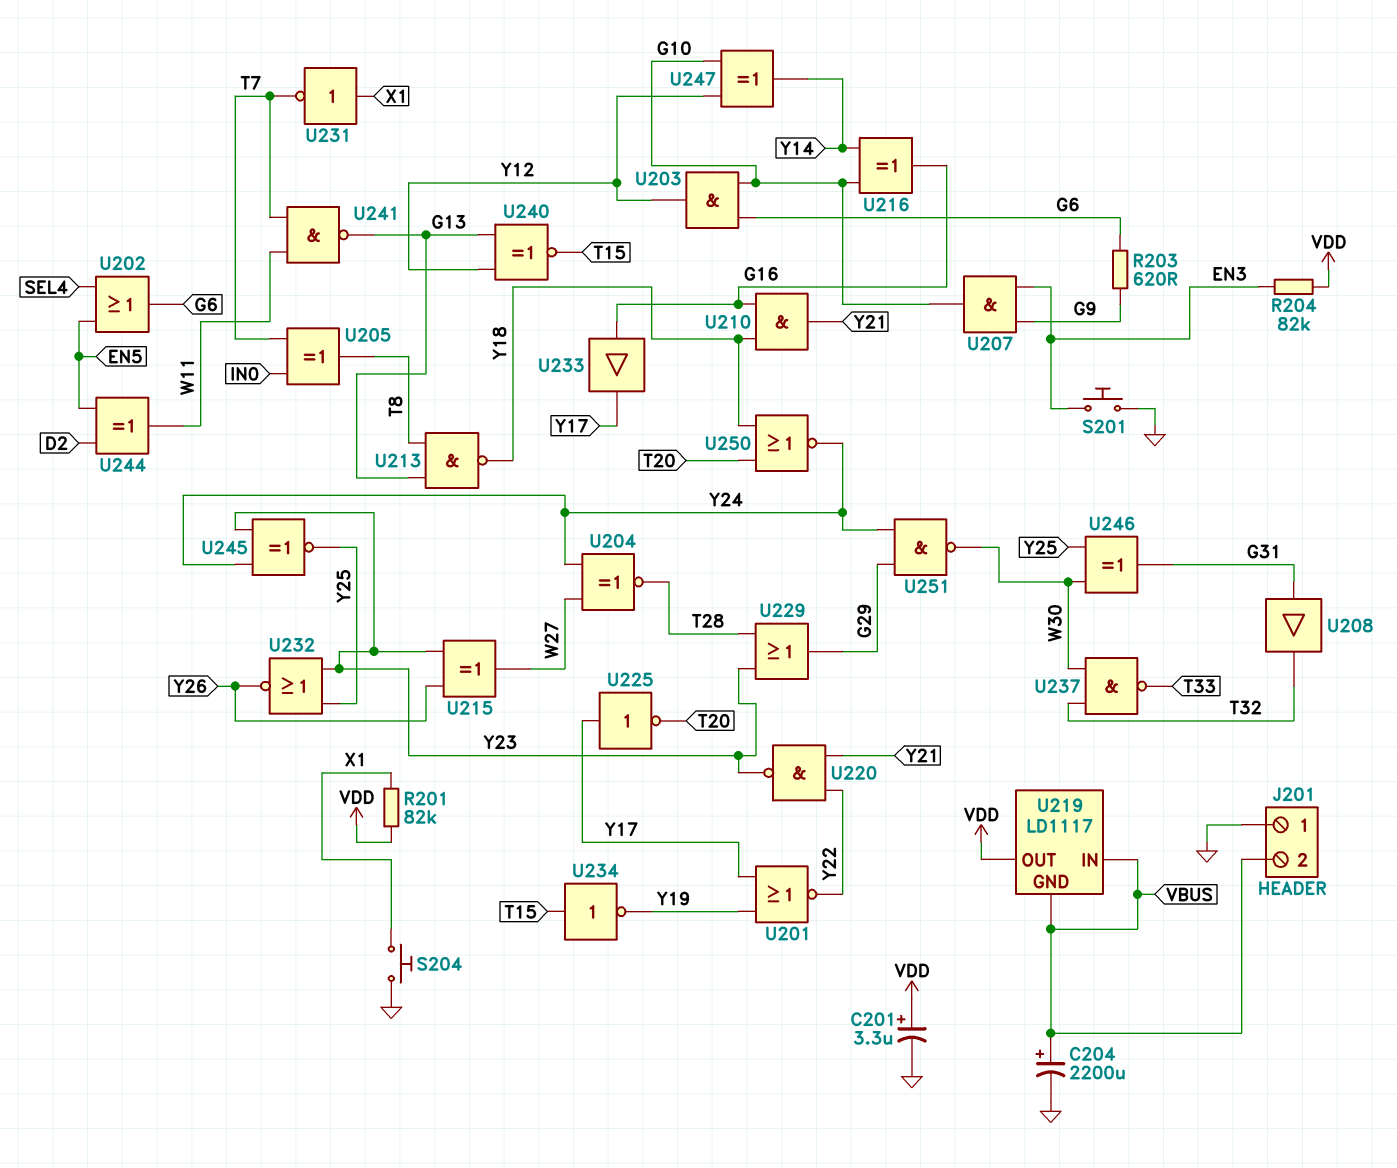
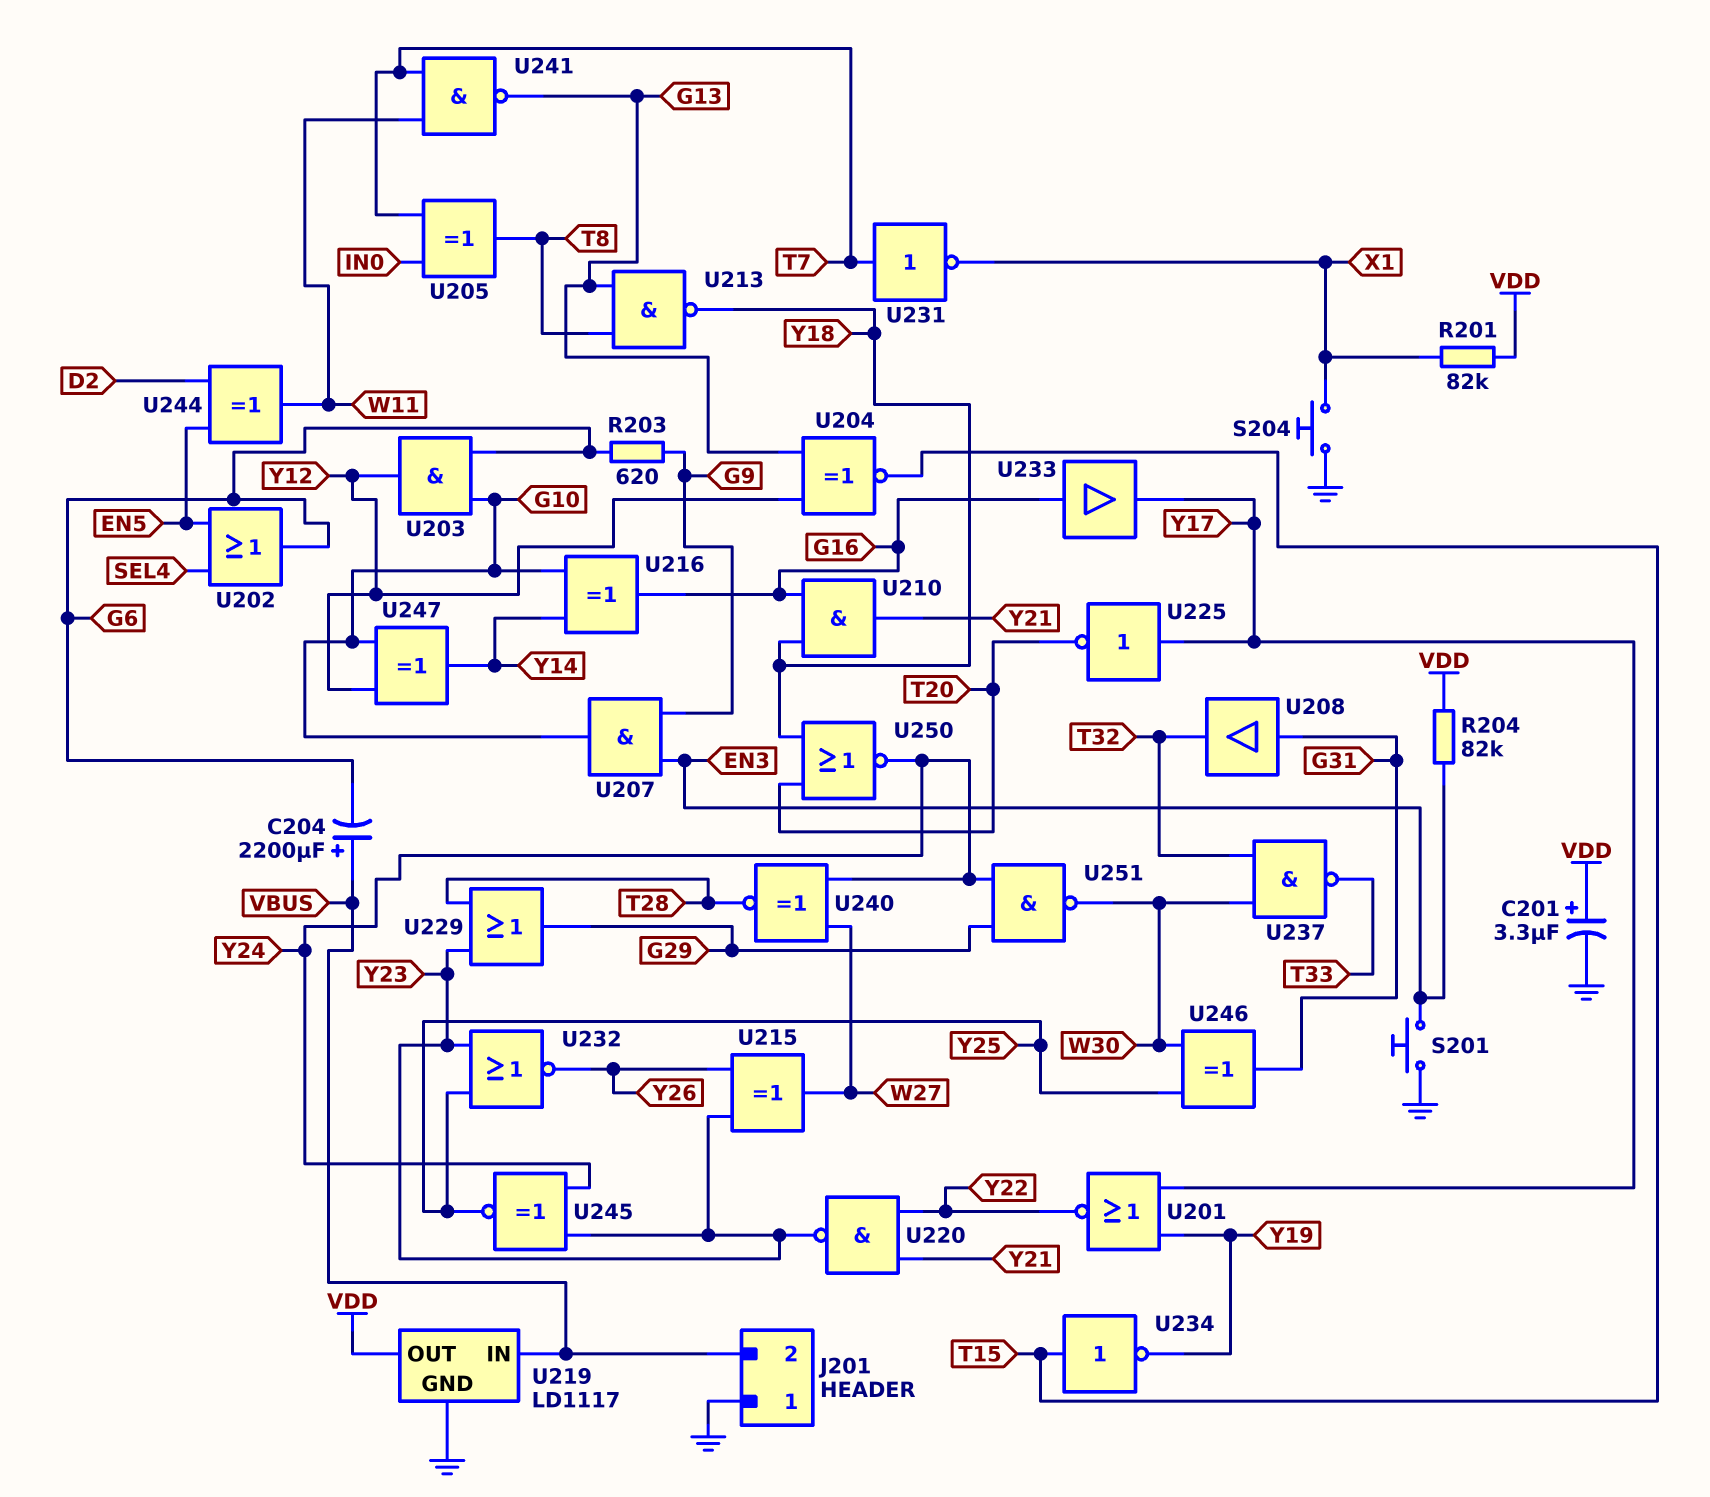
C204: 2200uF (plus VBUS, minus GND) -> 2200uF (plus VBUS, minus G6)
U204: XNOR (in W27, in Y24, out T28) -> XNOR (in G13, in Y12, out T15)
U219 pin GND: VBUS -> GND
U231: NOT (in X1, out T7) -> NOT (in T7, out X1)
U240: XNOR (in G13, in Y12, out T15) -> XNOR (in W27, in Y24, out T28)

